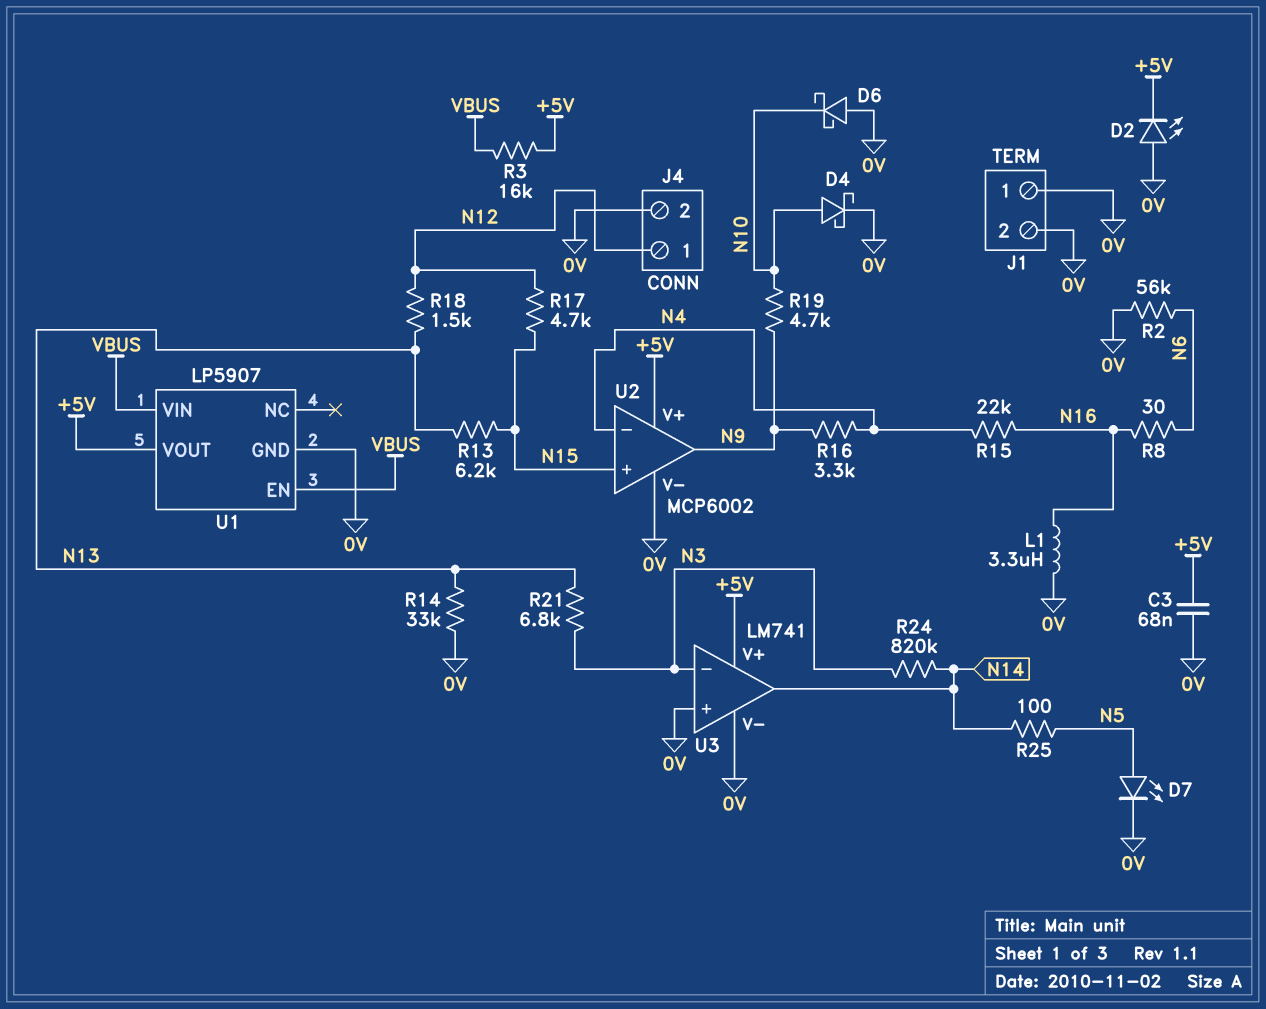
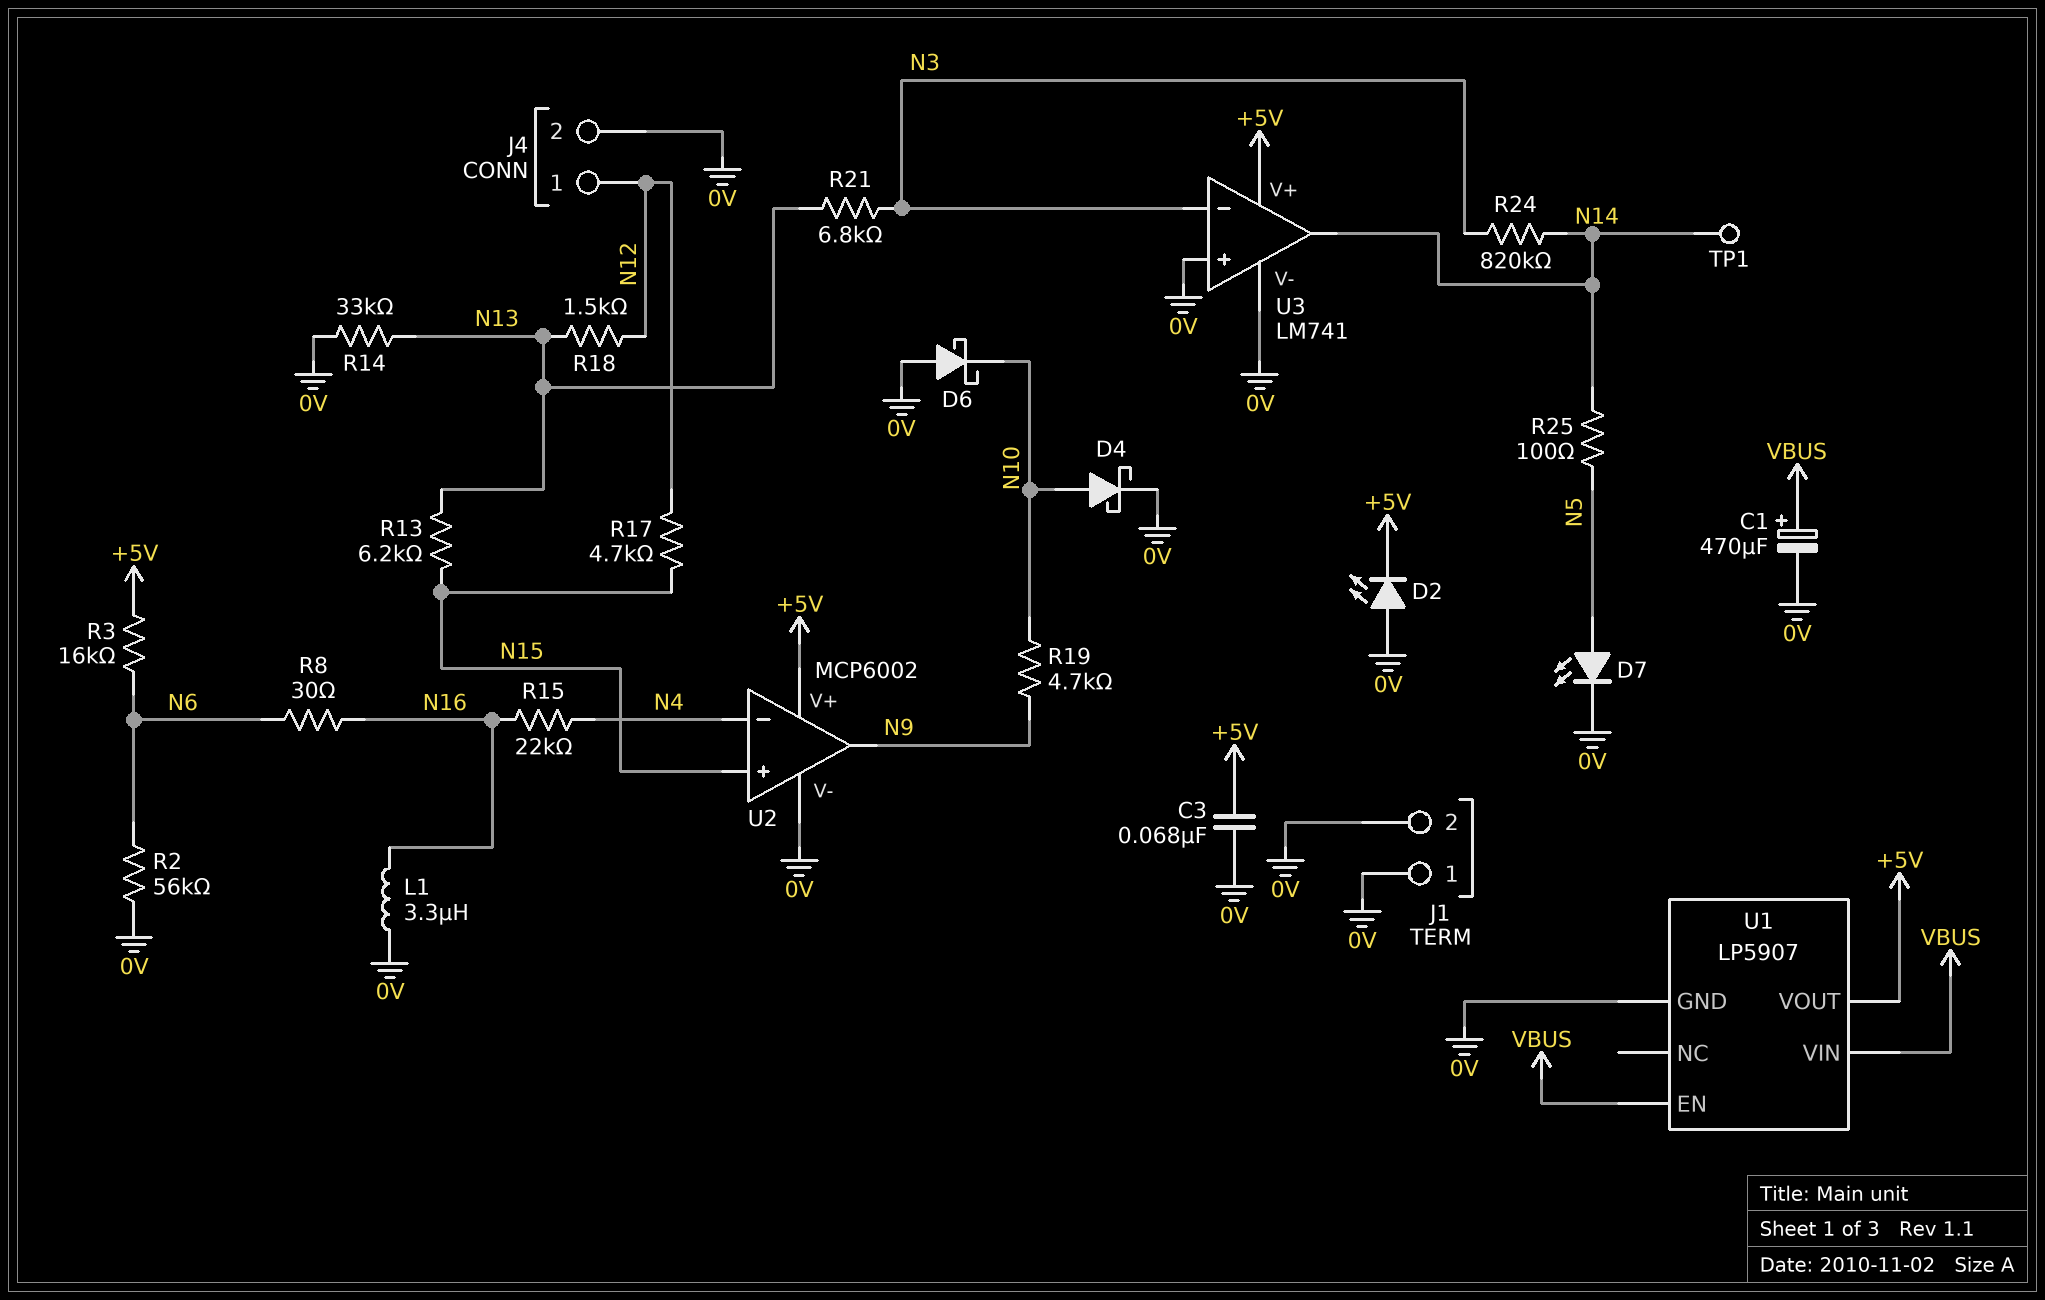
C1: none -> 470uF (plus VBUS, minus 0V)
R3: 16k (+5V, VBUS) -> 16k (+5V, N6)
R16: 3.3k (N4, N9) -> none
TP1: none -> test point (N14)

